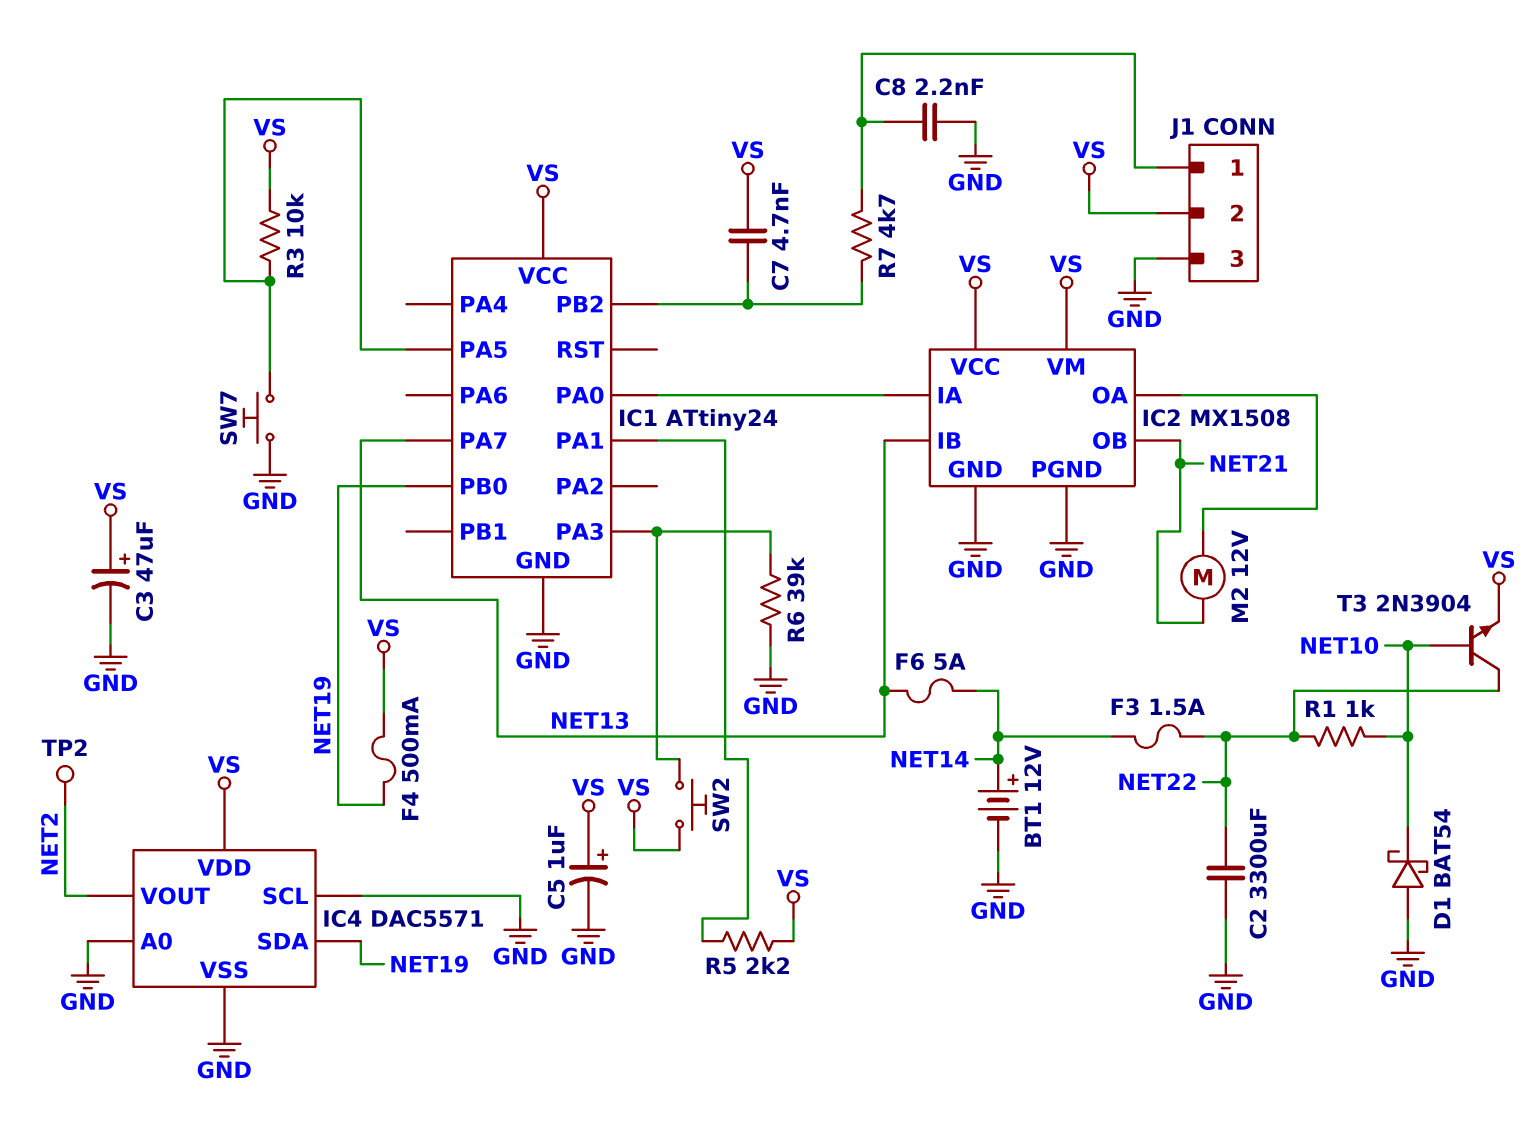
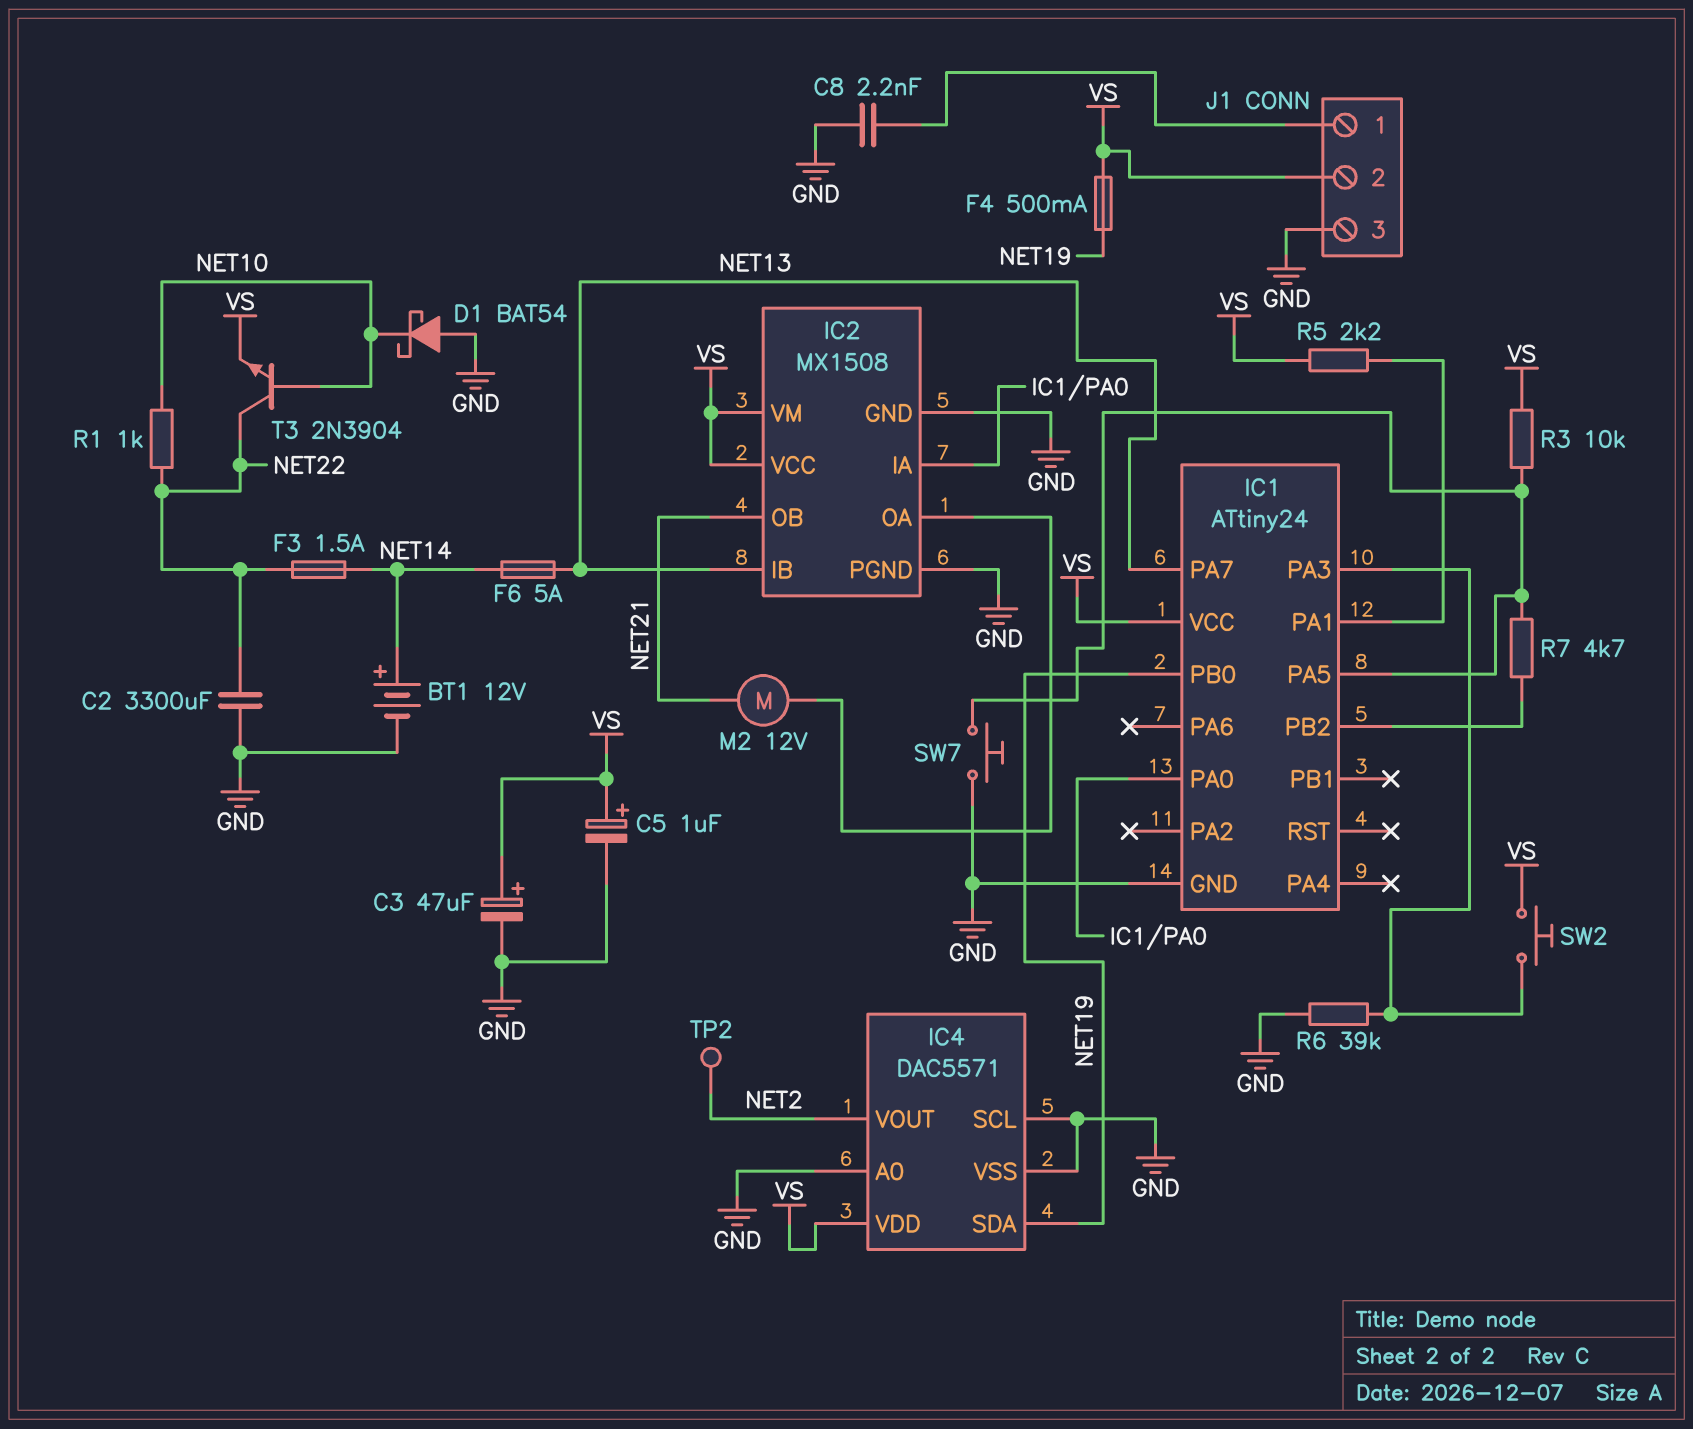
C7: 4.7nF (IC1/PB2, VS) -> none
R7: 4.7k (IC1/PB2, J1/1) -> 4.7k (IC1/PA5, IC1/PB2)

